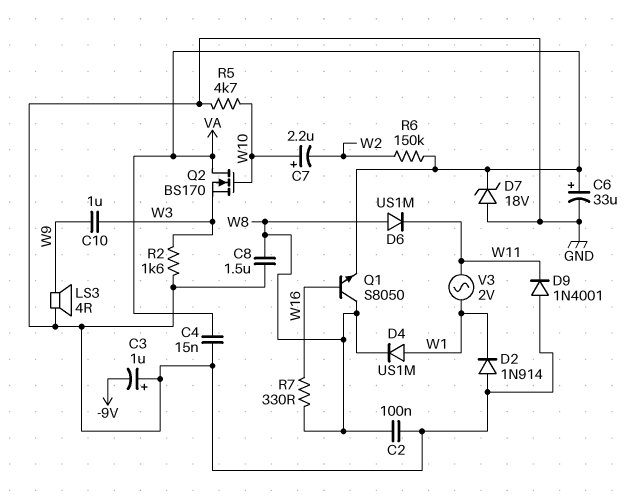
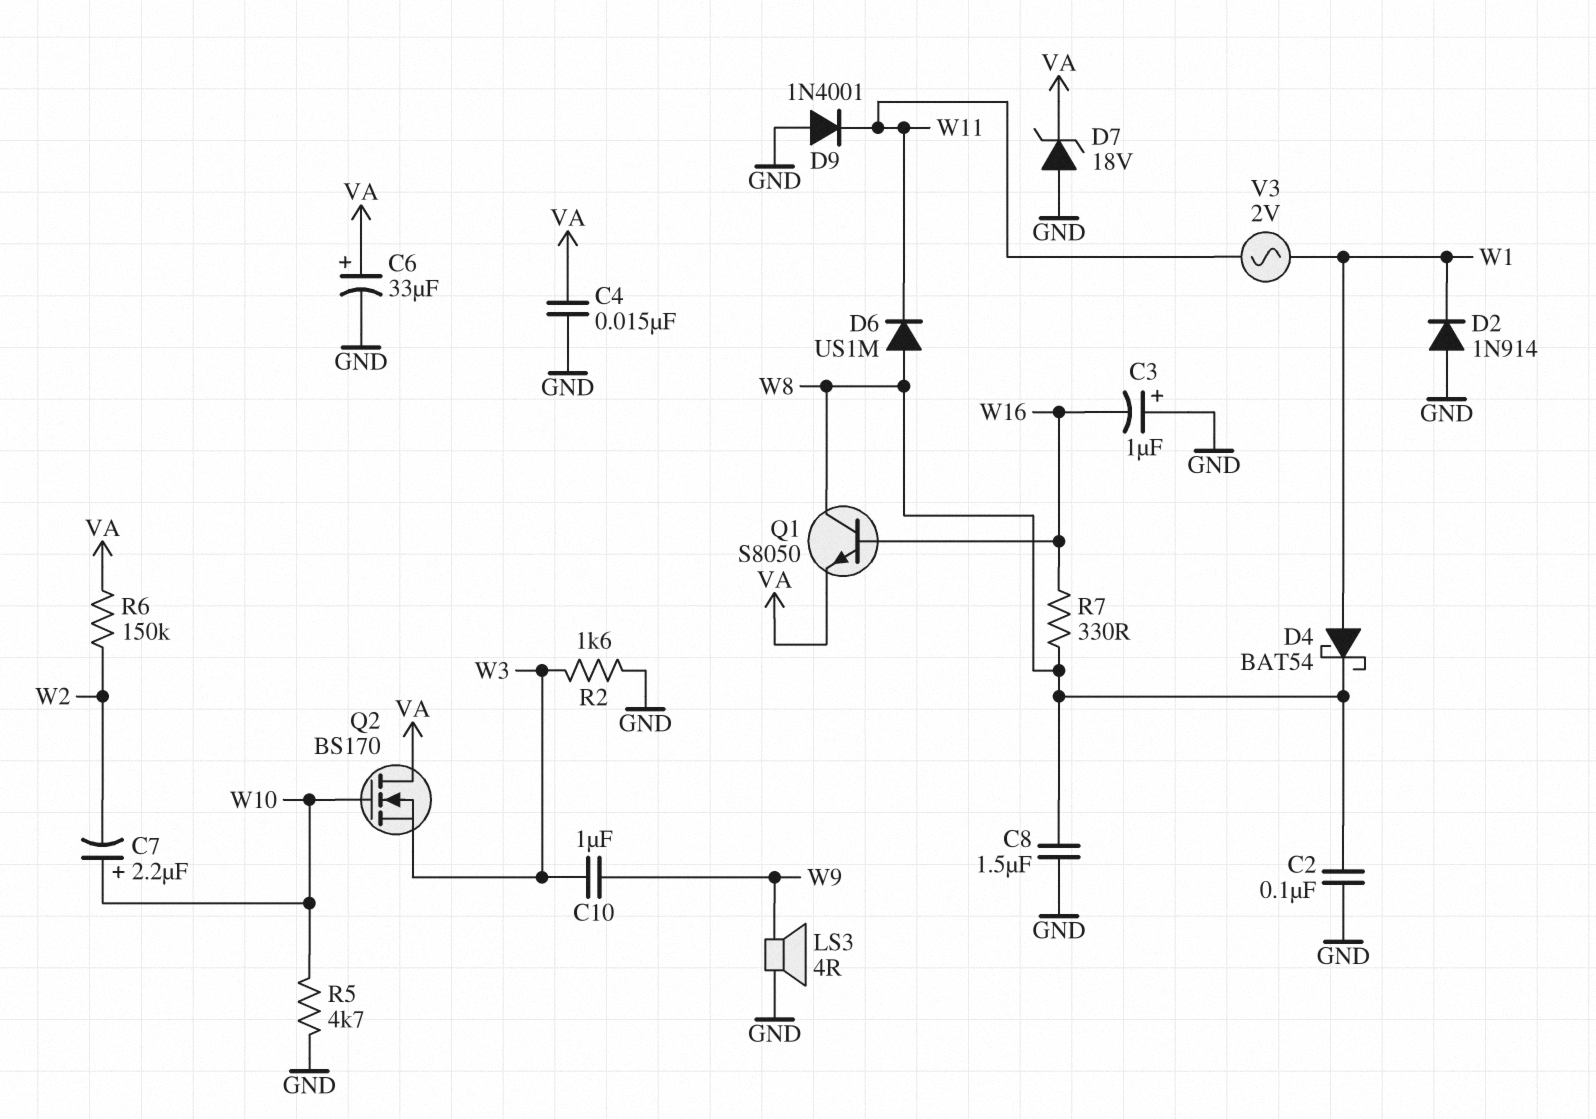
C3: 1uF (plus GND, minus -9V) -> 1uF (plus GND, minus W16)
D4: diode US1M (A W1, K W8) -> schottky BAT54 (A W1, K W8)

